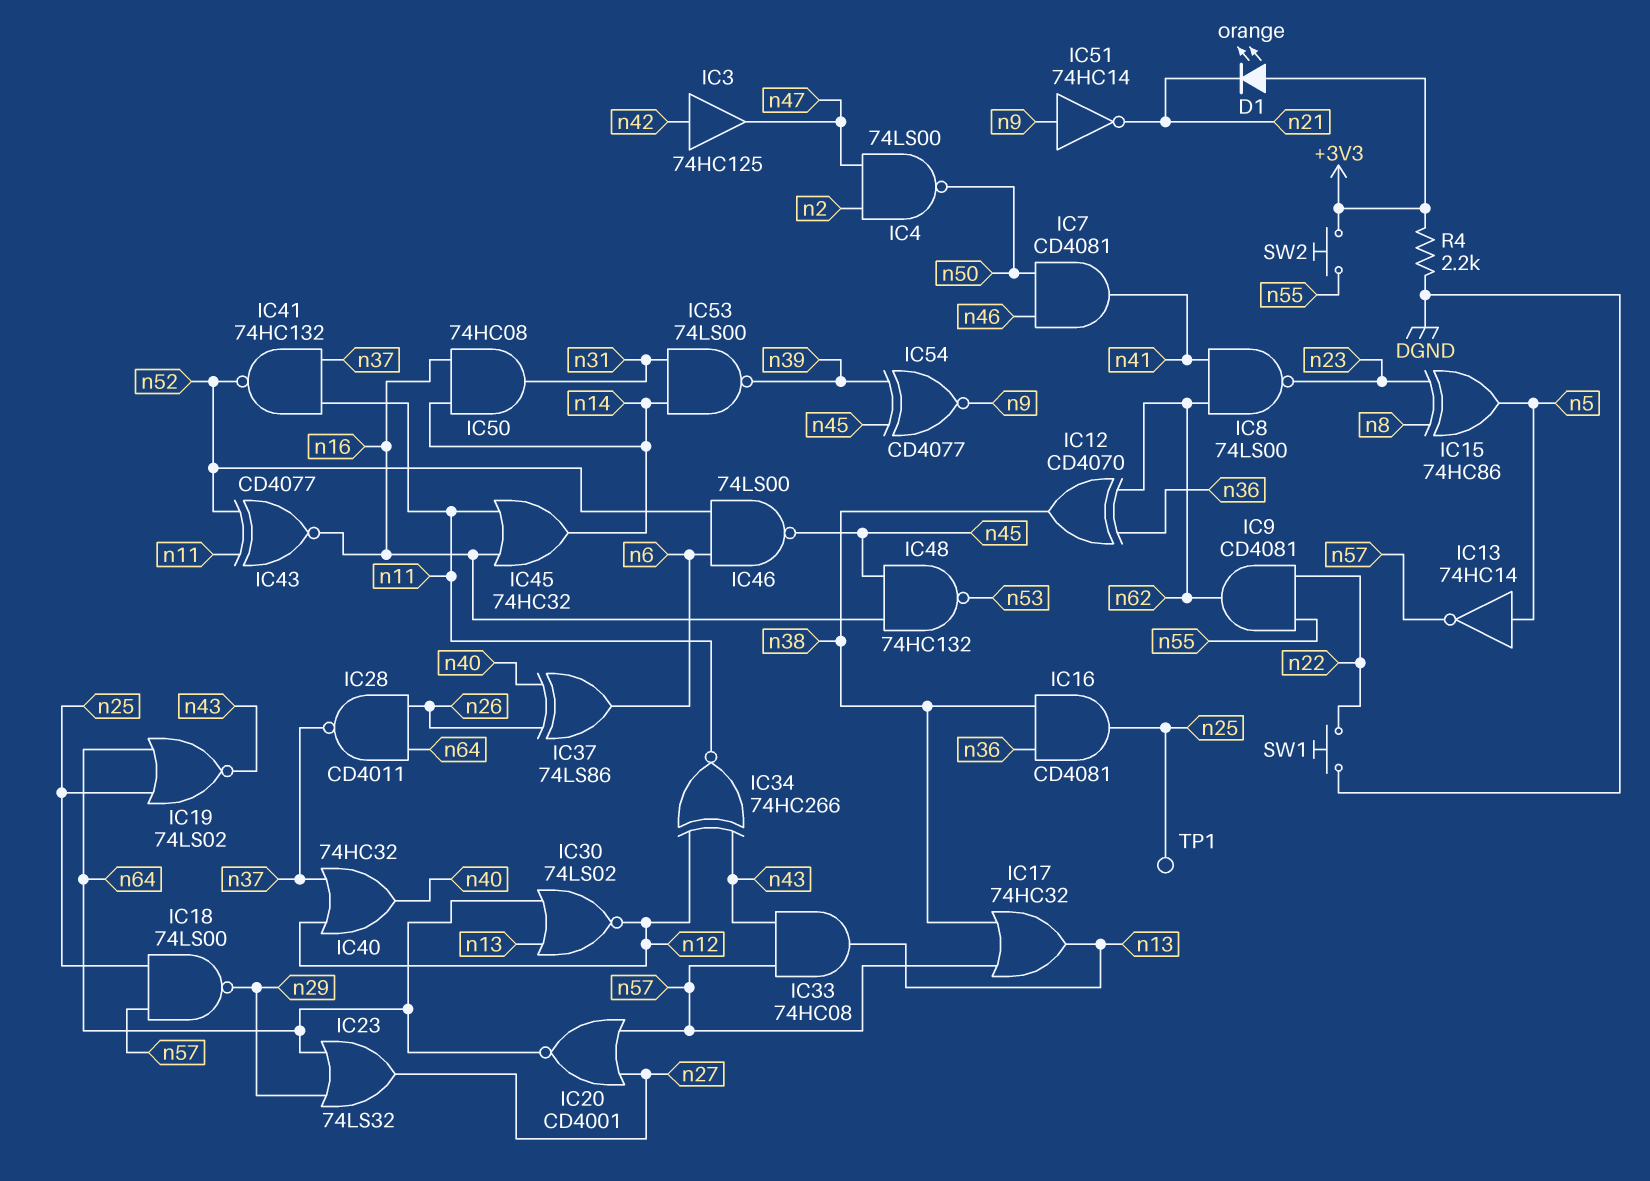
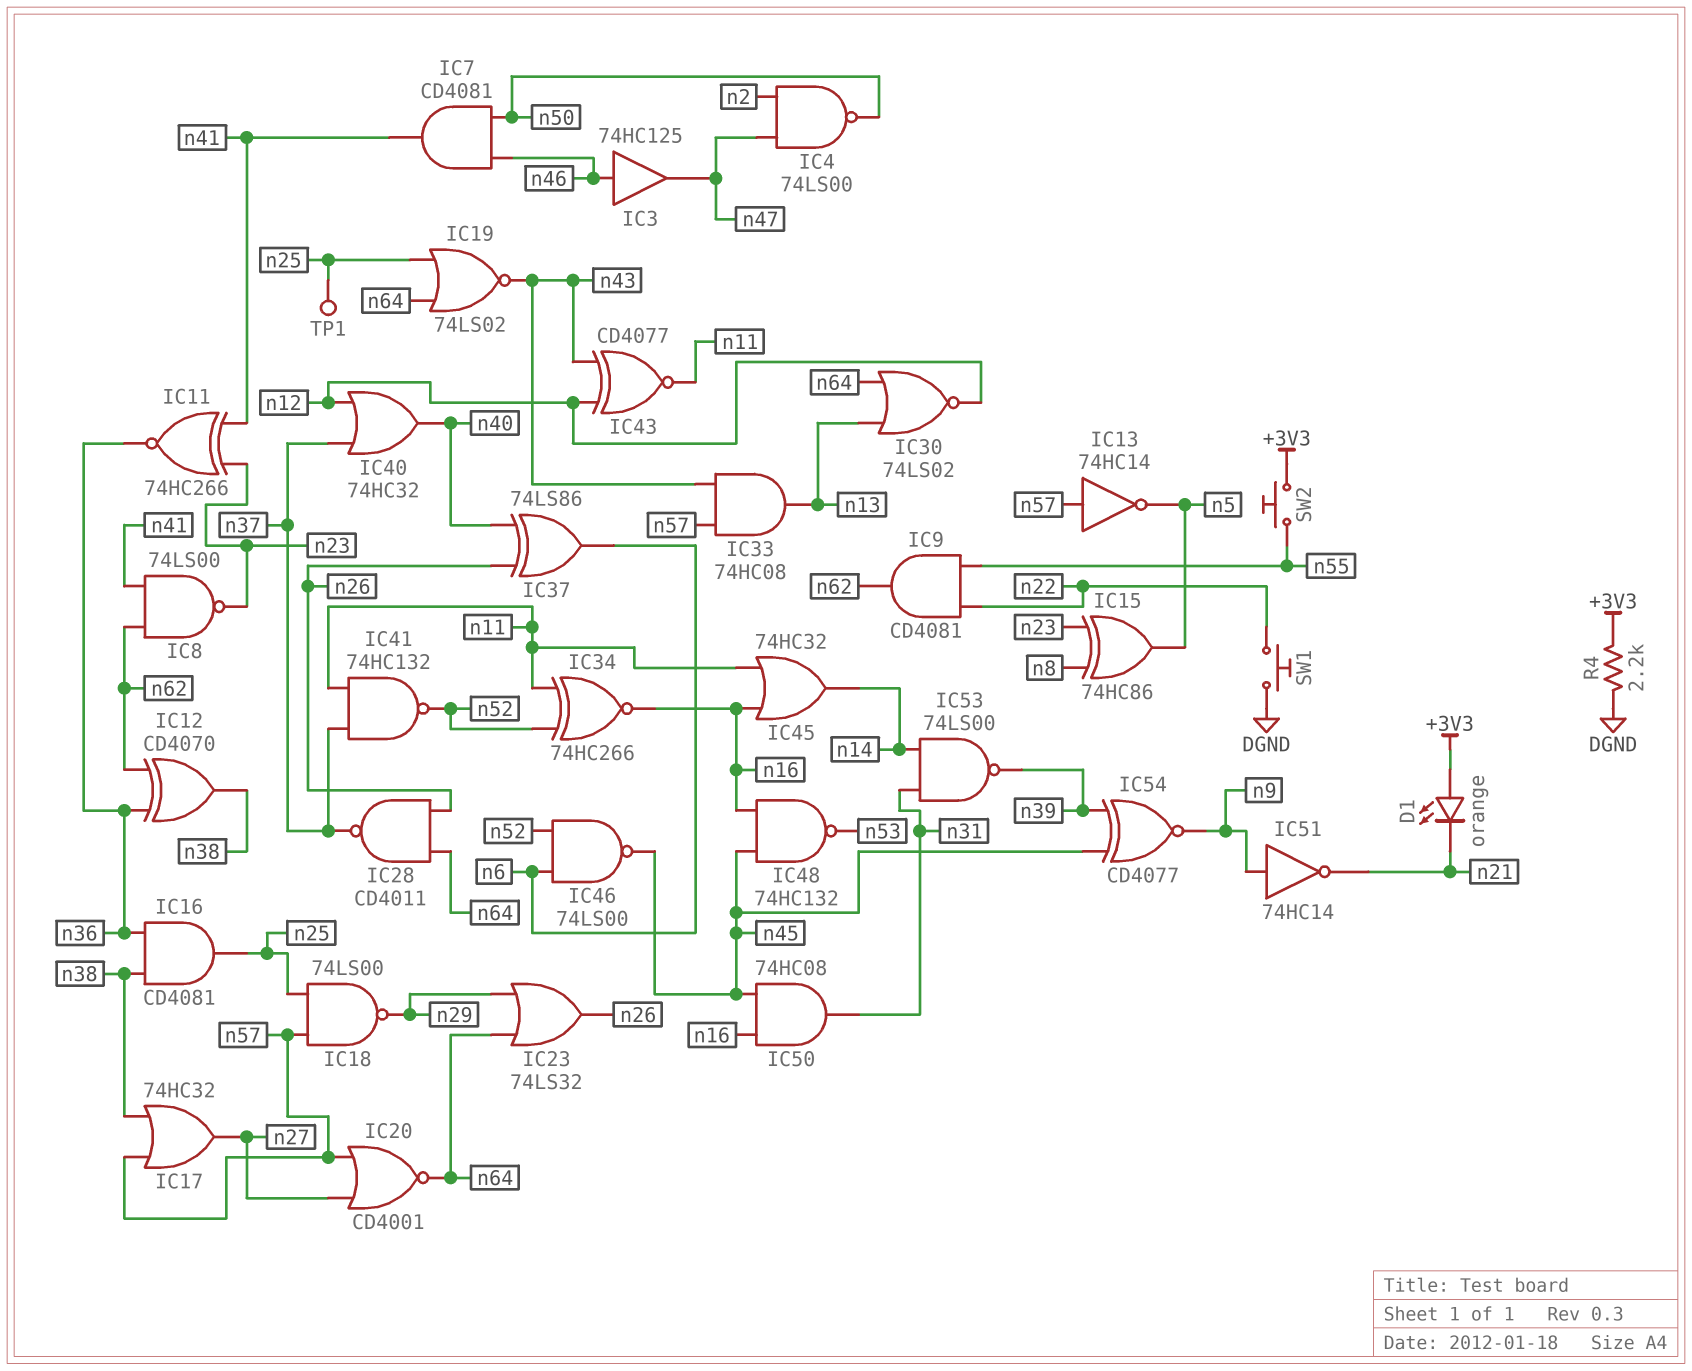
IC3: buffer 74HC125 (in n42, out n47) -> buffer 74HC125 (in n46, out n47)
IC11: none -> XNOR 74HC266 (in n23, in n41, out n36)
IC13: NOT 74HC14 (in n5, out n57) -> NOT 74HC14 (in n57, out n5)
IC17: OR 74HC32 (in n38, in n57, out n13) -> OR 74HC32 (in n38, in n57, out n27)
IC23: OR 74LS32 (in n29, in n64, out n27) -> OR 74LS32 (in n29, in n64, out n26)
IC34: XNOR 74HC266 (in n12, in n43, out n11) -> XNOR 74HC266 (in n11, in n52, out n16)
IC43: XNOR CD4077 (in n11, in n52, out n16) -> XNOR CD4077 (in n12, in n43, out n11)
IC50: AND 74HC08 (in n14, in n16, out n31) -> AND 74HC08 (in n16, in n45, out n31)

